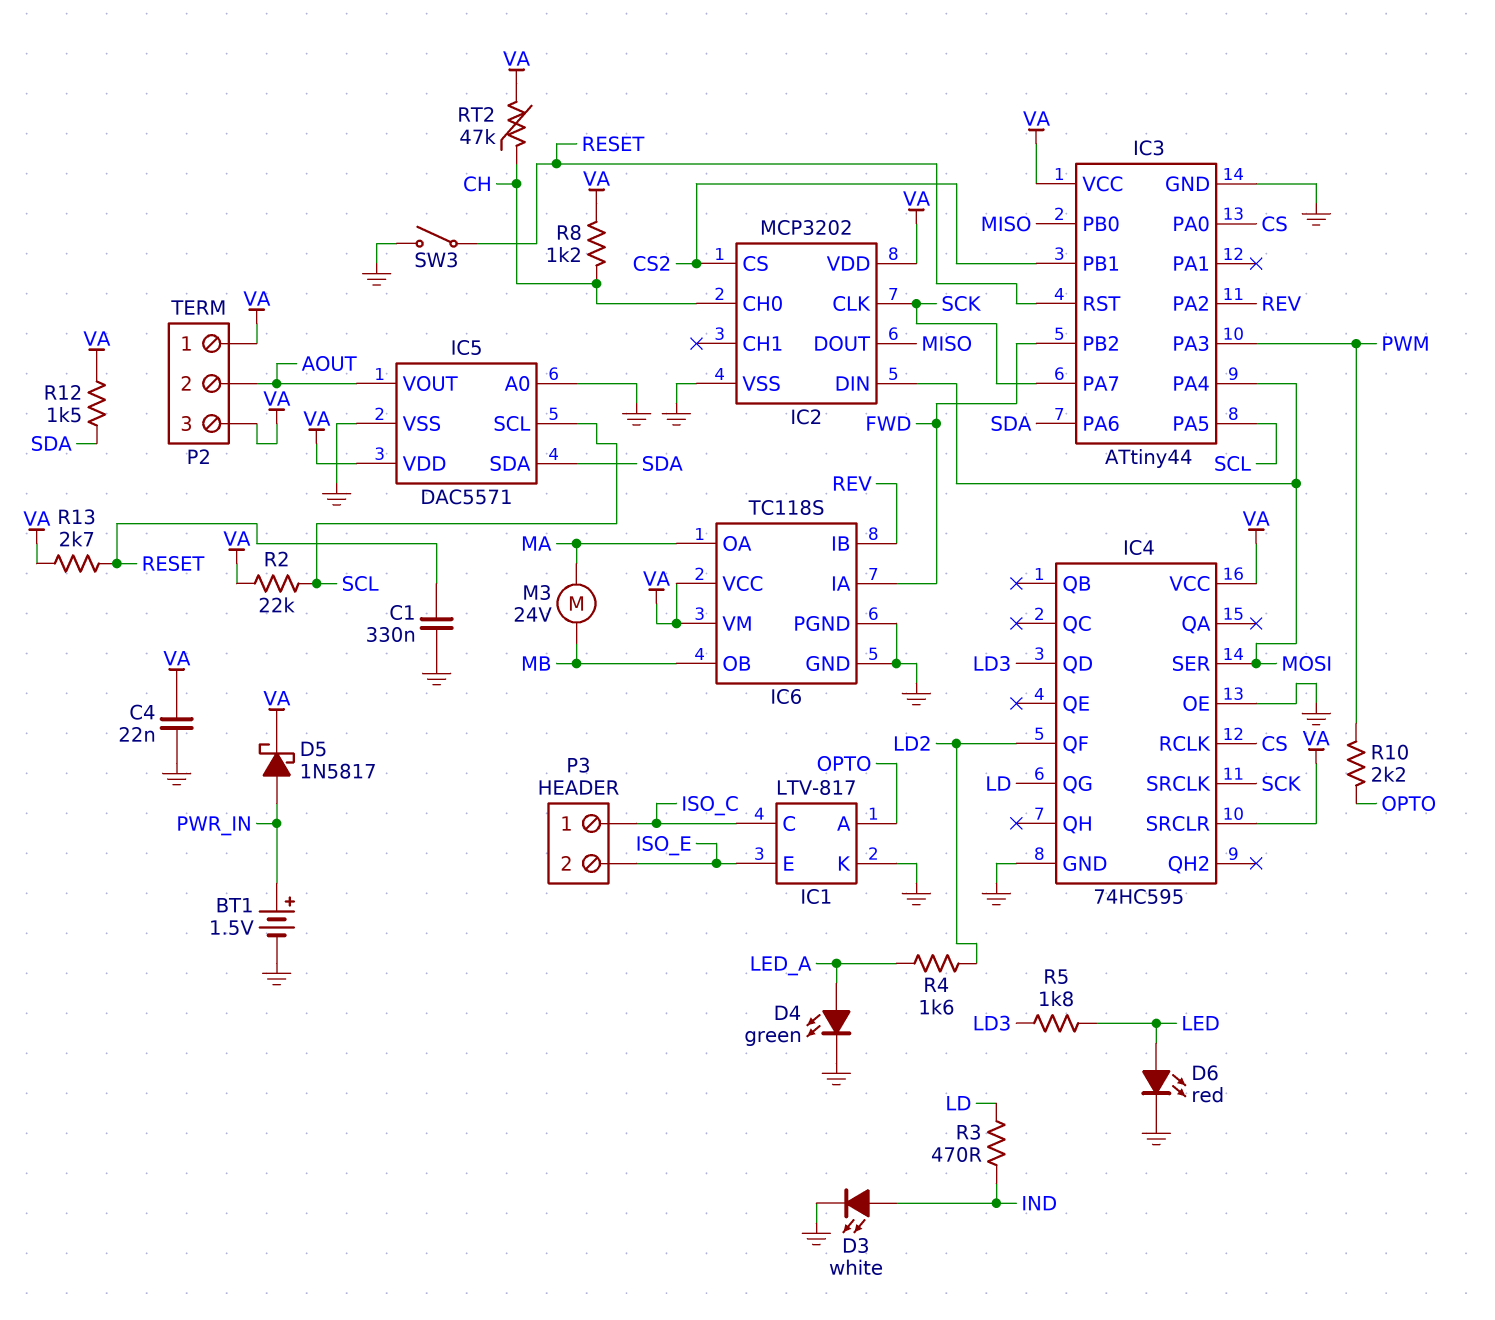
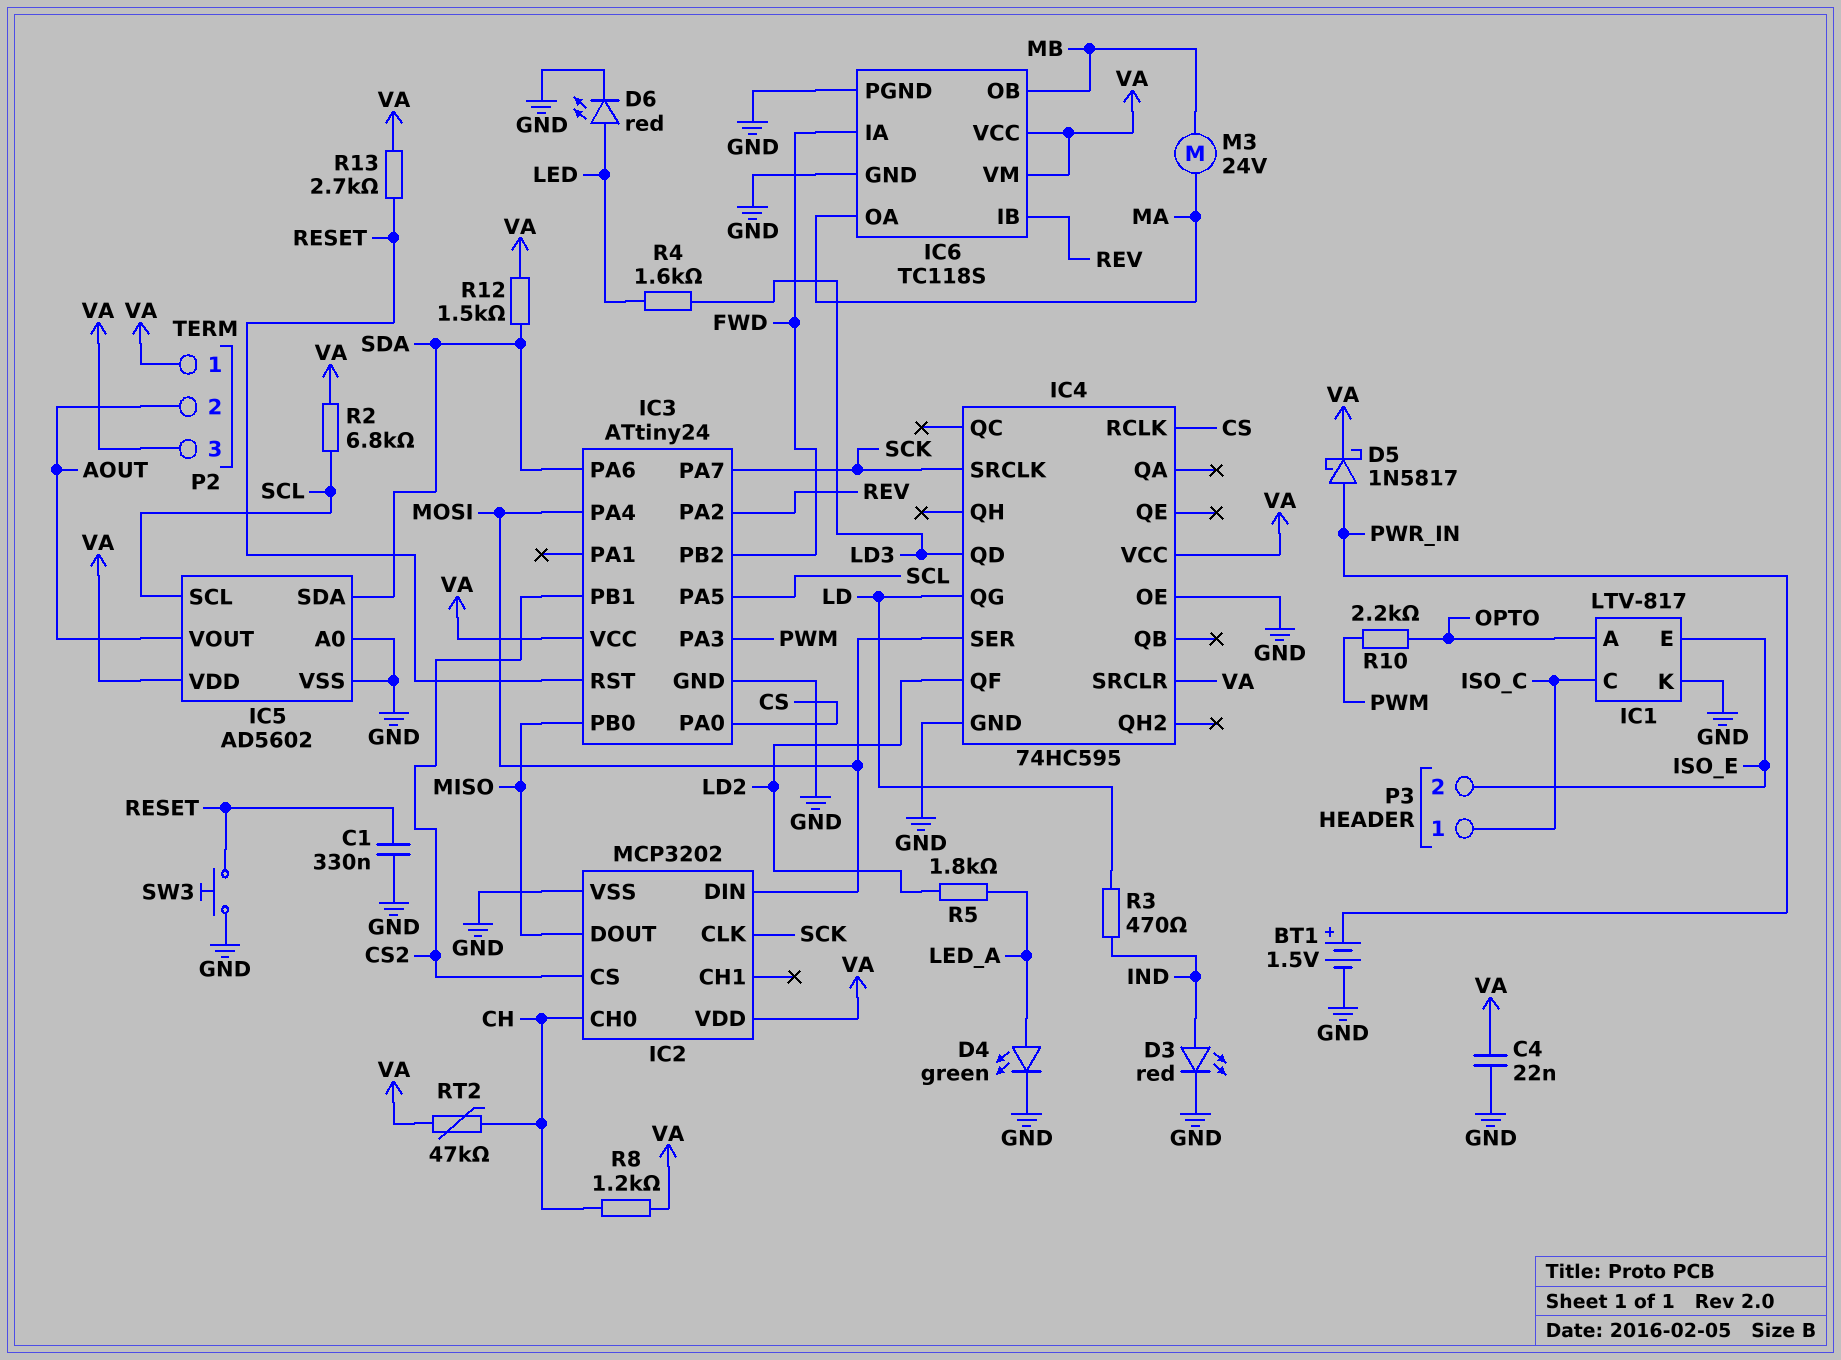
D3: LED white (A IND, K GND) -> LED red (A IND, K GND)
IC3: ATtiny44 -> ATtiny24
IC5: DAC5571 -> AD5602
R2: 22k (SCL, VA) -> 6.8k (SCL, VA)
R4: 1.6k (LD2, LED_A) -> 1.6k (LD3, LED)
R5: 1.8k (LD3, LED) -> 1.8k (LD2, LED_A)
SW3: switch (GND, RESET) -> button (GND, RESET)

